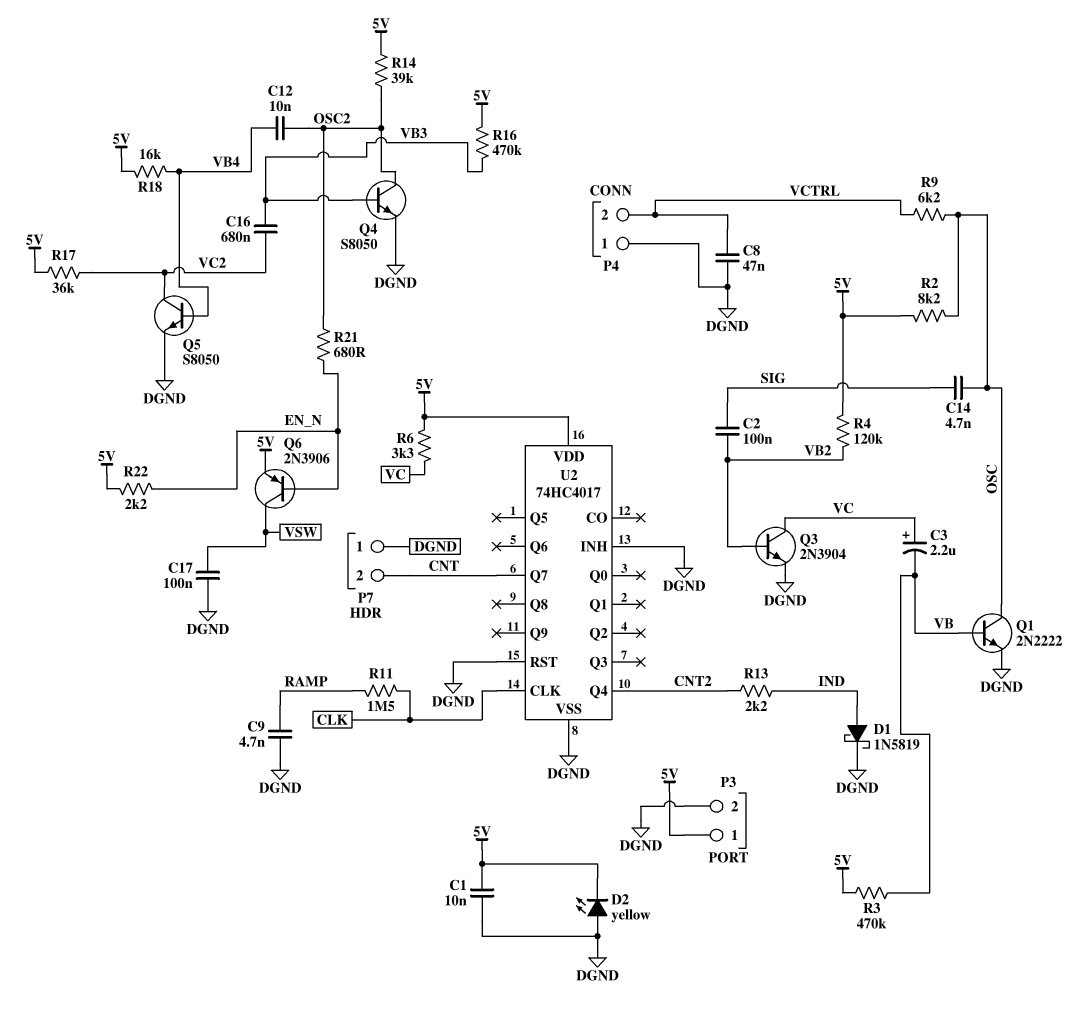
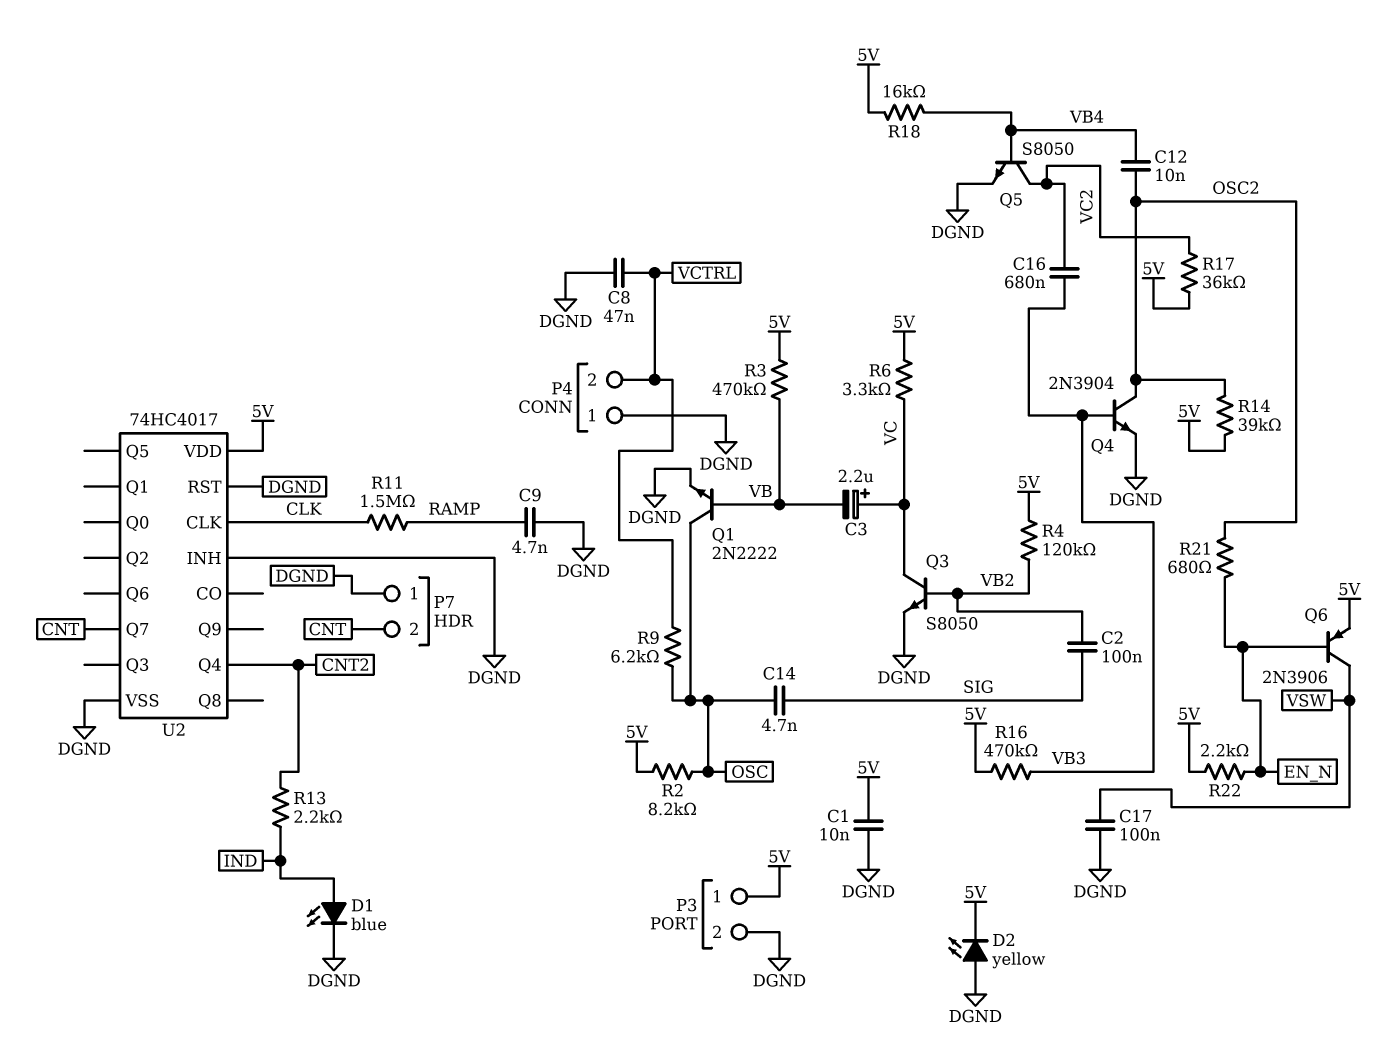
D1: schottky 1N5819 (A IND, K DGND) -> LED blue (A IND, K DGND)
Q3: NPN 2N3904 (B VB2, C VC, E DGND) -> NPN S8050 (B VB2, C VC, E DGND)
Q4: NPN S8050 (B VB3, C OSC2, E DGND) -> NPN 2N3904 (B VB3, C OSC2, E DGND)

